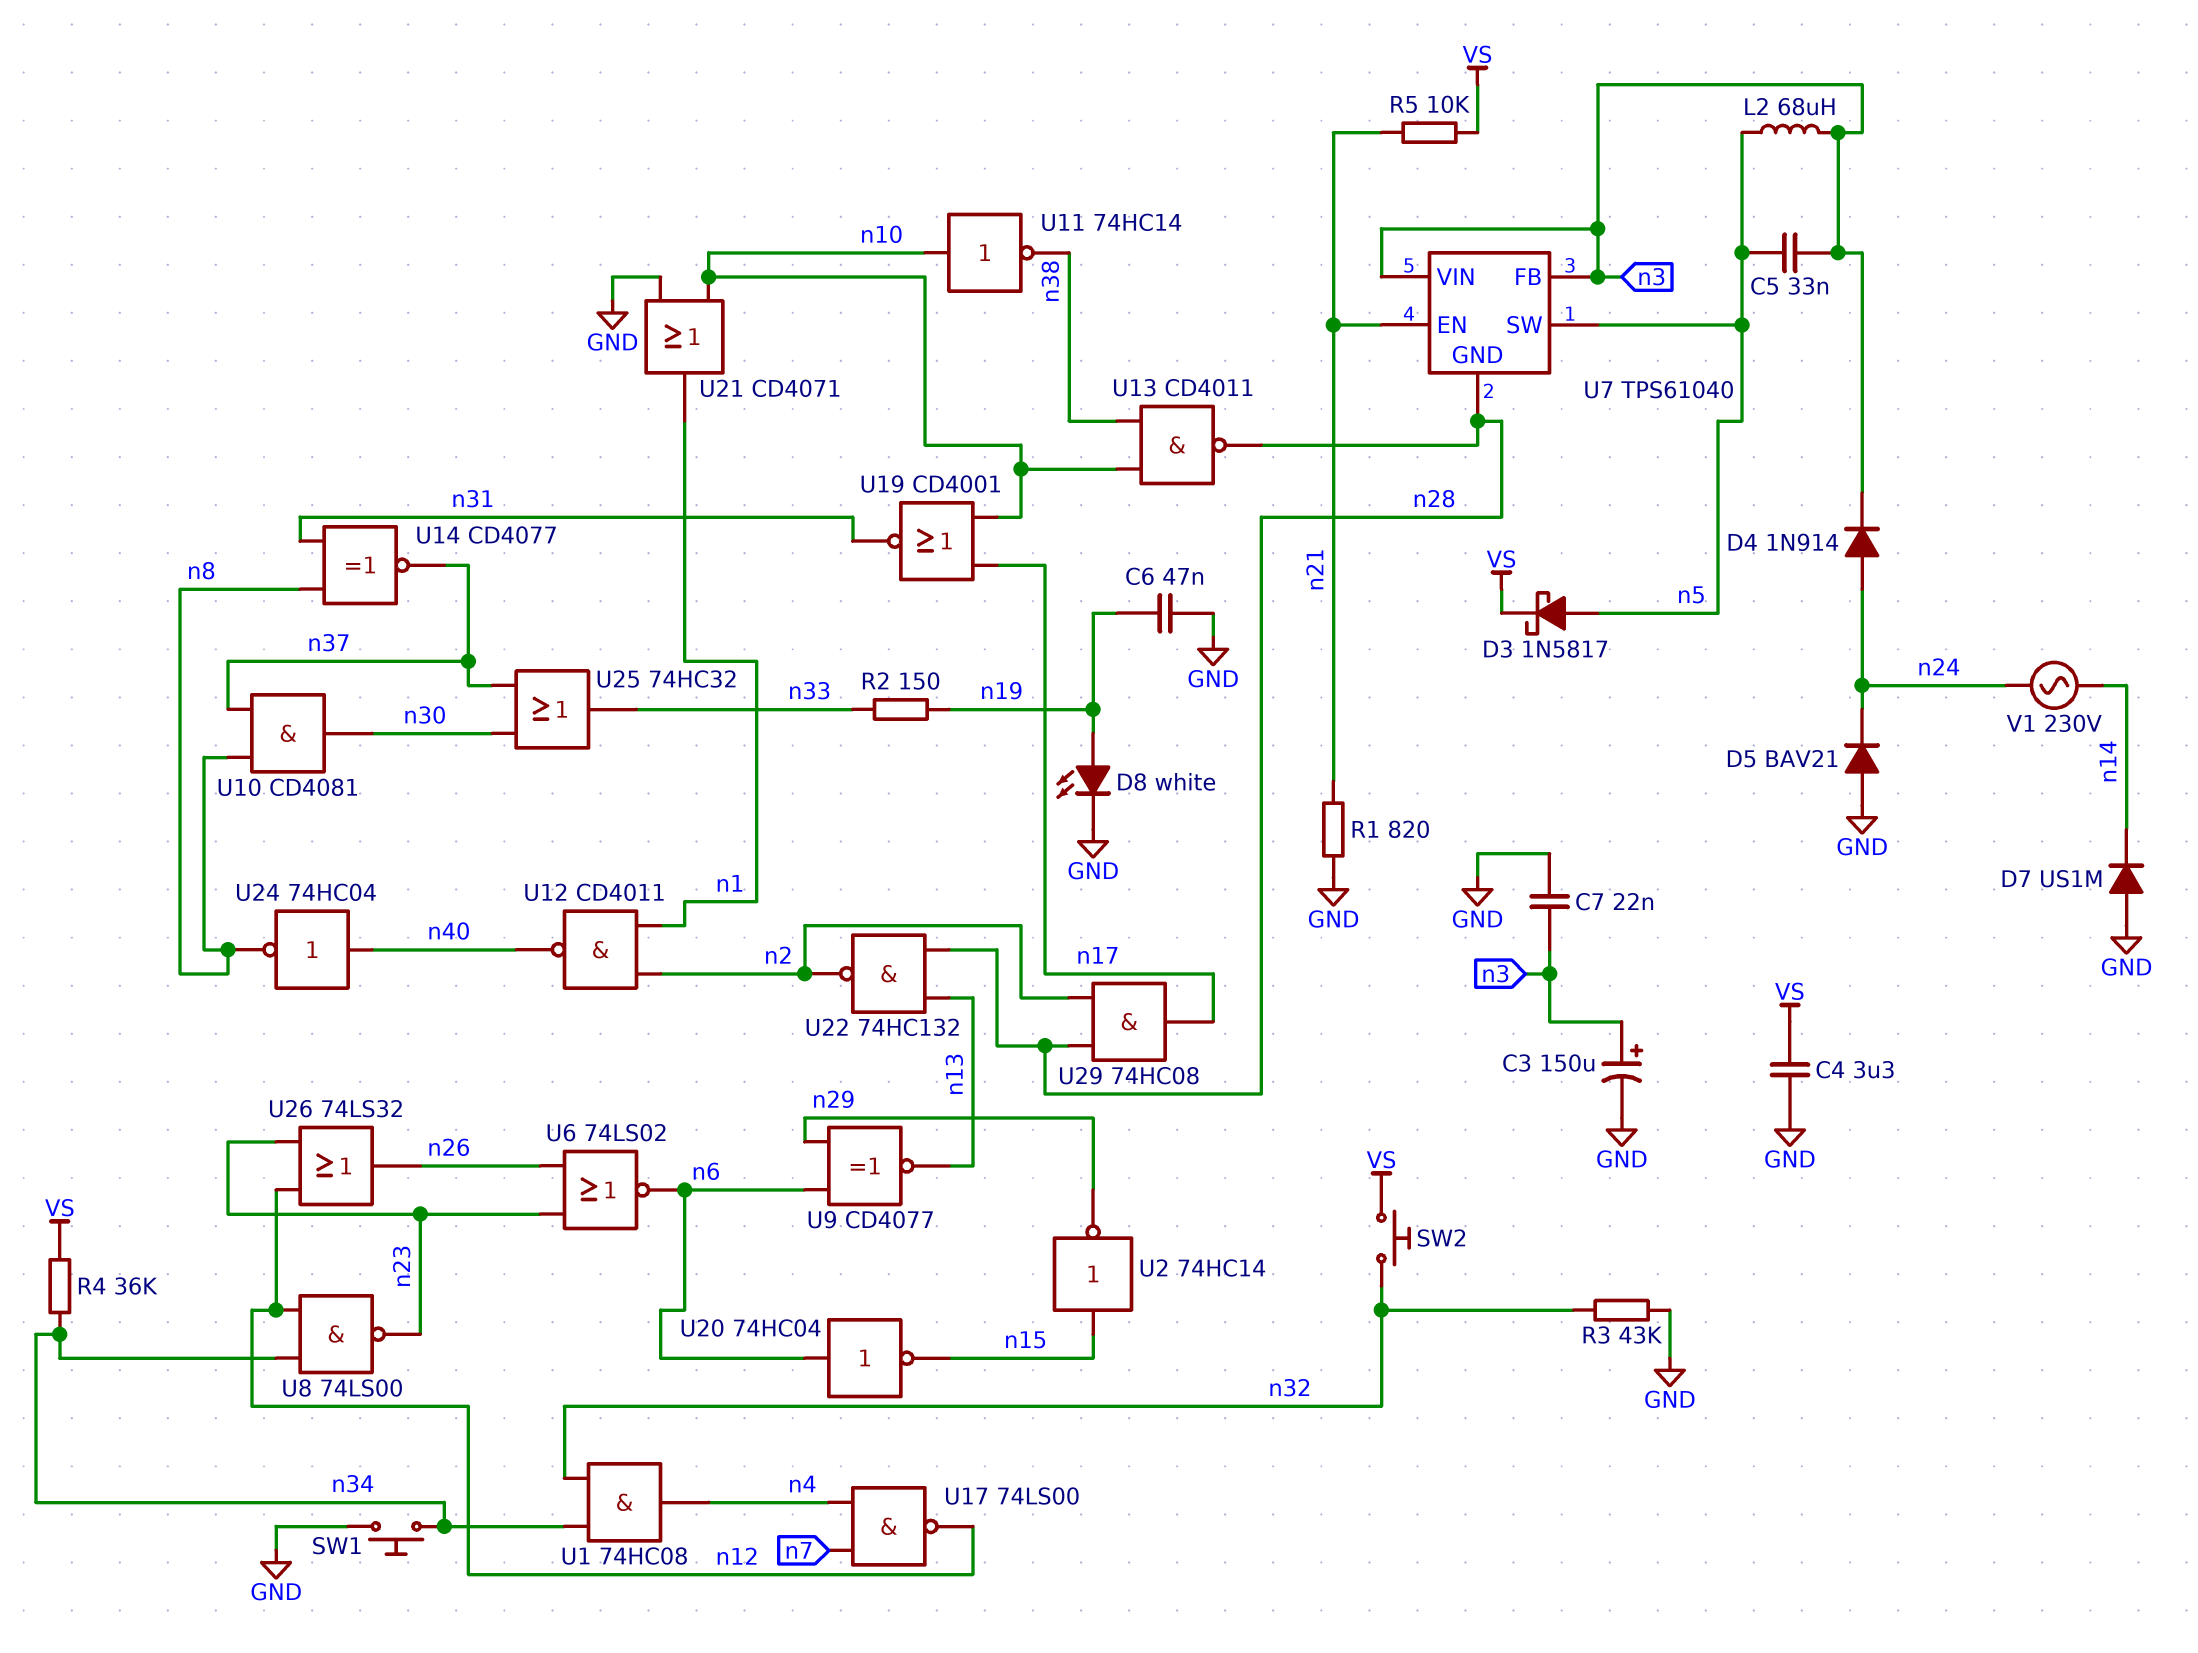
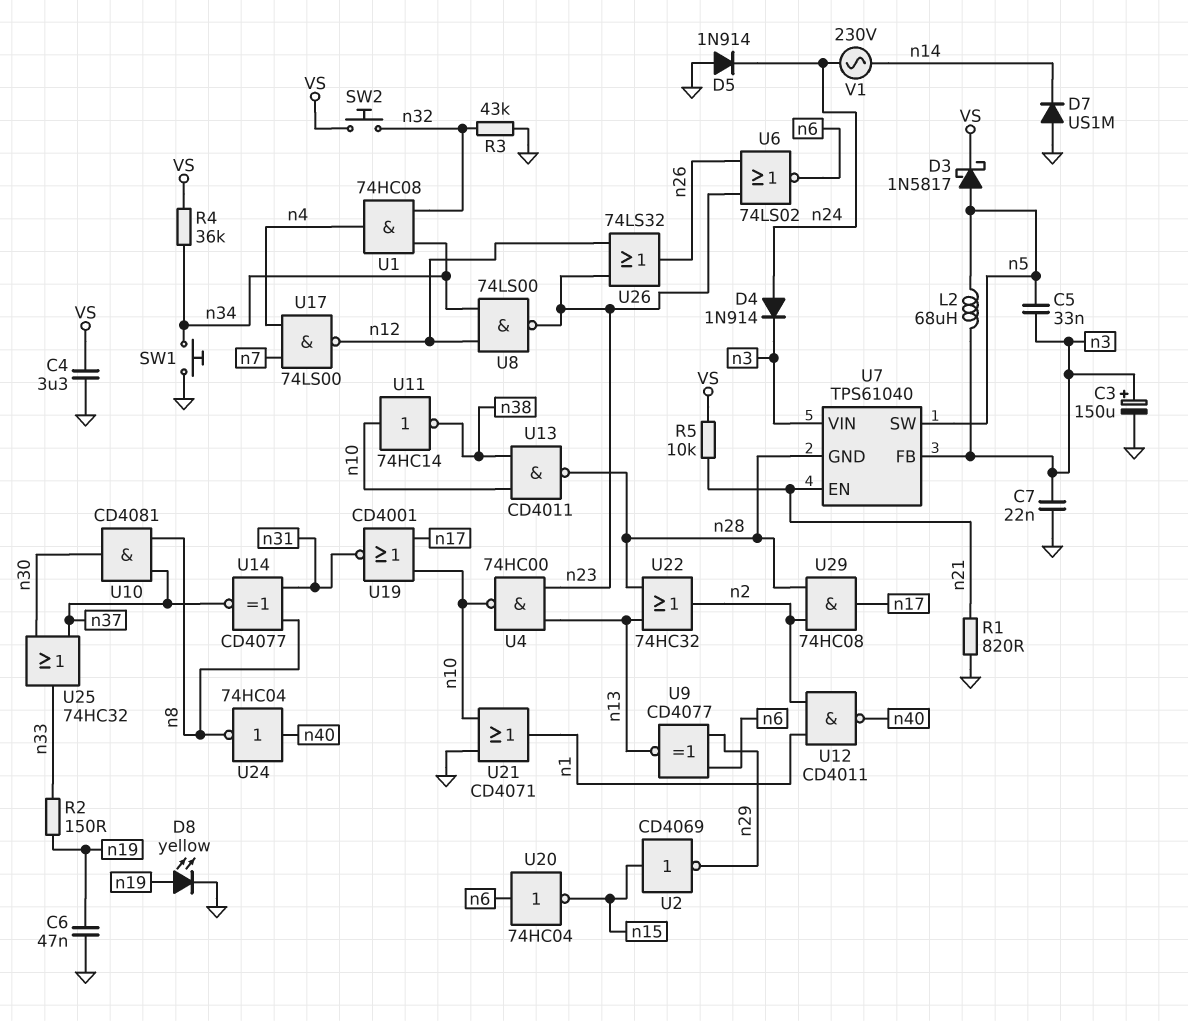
D5: diode BAV21 (A GND, K n24) -> diode 1N914 (A GND, K n24)
D8: LED white (A n19, K GND) -> LED yellow (A n19, K GND)
U2: NOT 74HC14 (in n15, out n29) -> NOT CD4069 (in n15, out n29)
U4: none -> NAND 74HC00 (in n13, in n23, out n10)
U22: NAND 74HC132 (in n13, in n28, out n2) -> OR 74HC32 (in n13, in n28, out n2)

